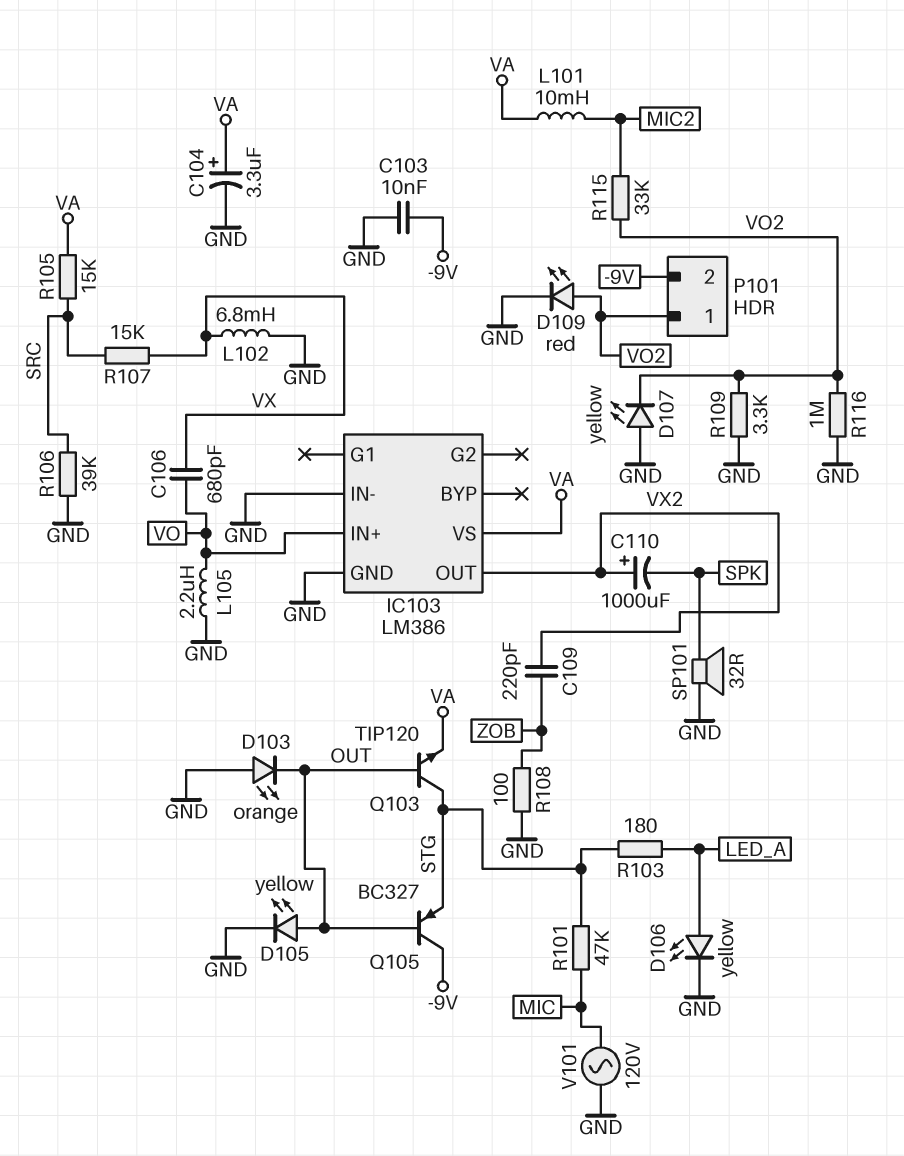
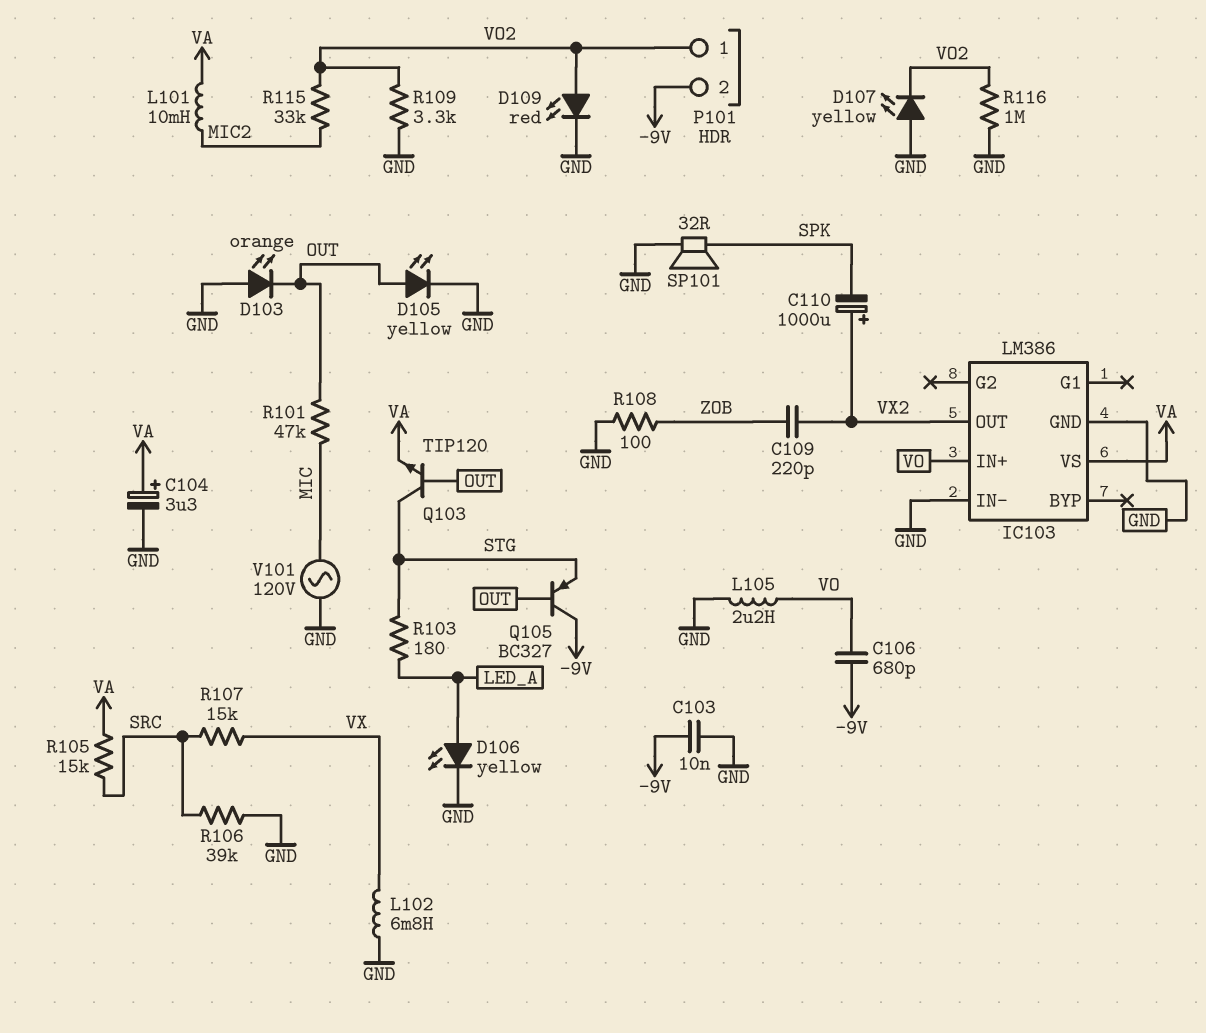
C106: 680pF (VO, VX) -> 680pF (-9V, VO)
R101: 47k (MIC, STG) -> 47k (MIC, OUT)

